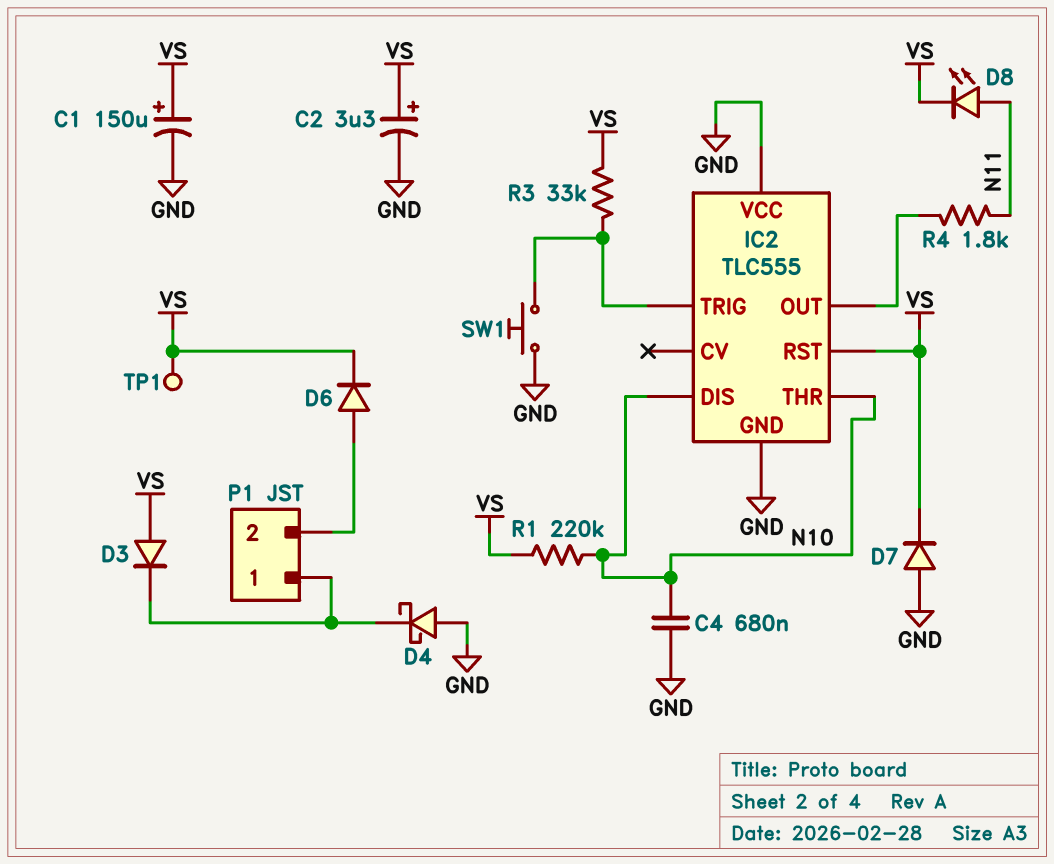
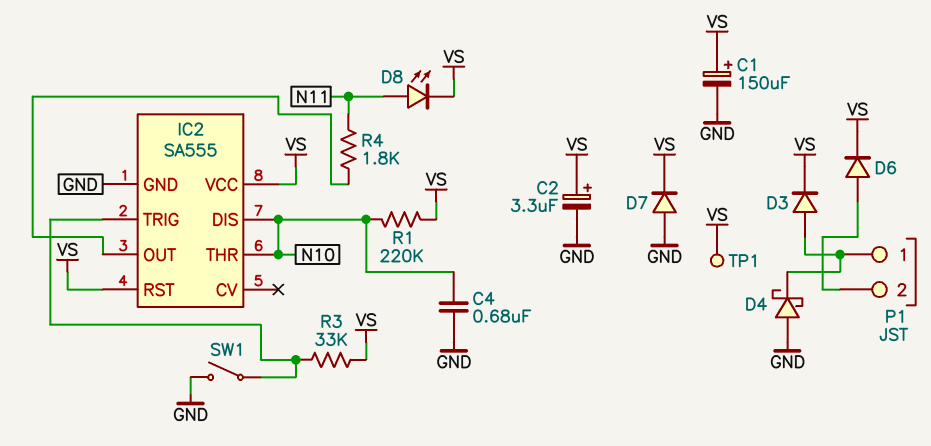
D3: diode (A VS, K P1/1) -> diode (A P1/1, K VS)
IC2: TLC555 -> SA555
IC2 pin VCC: GND -> VS
SW1: button (GND, IC2/TRIG) -> switch (GND, IC2/TRIG)

